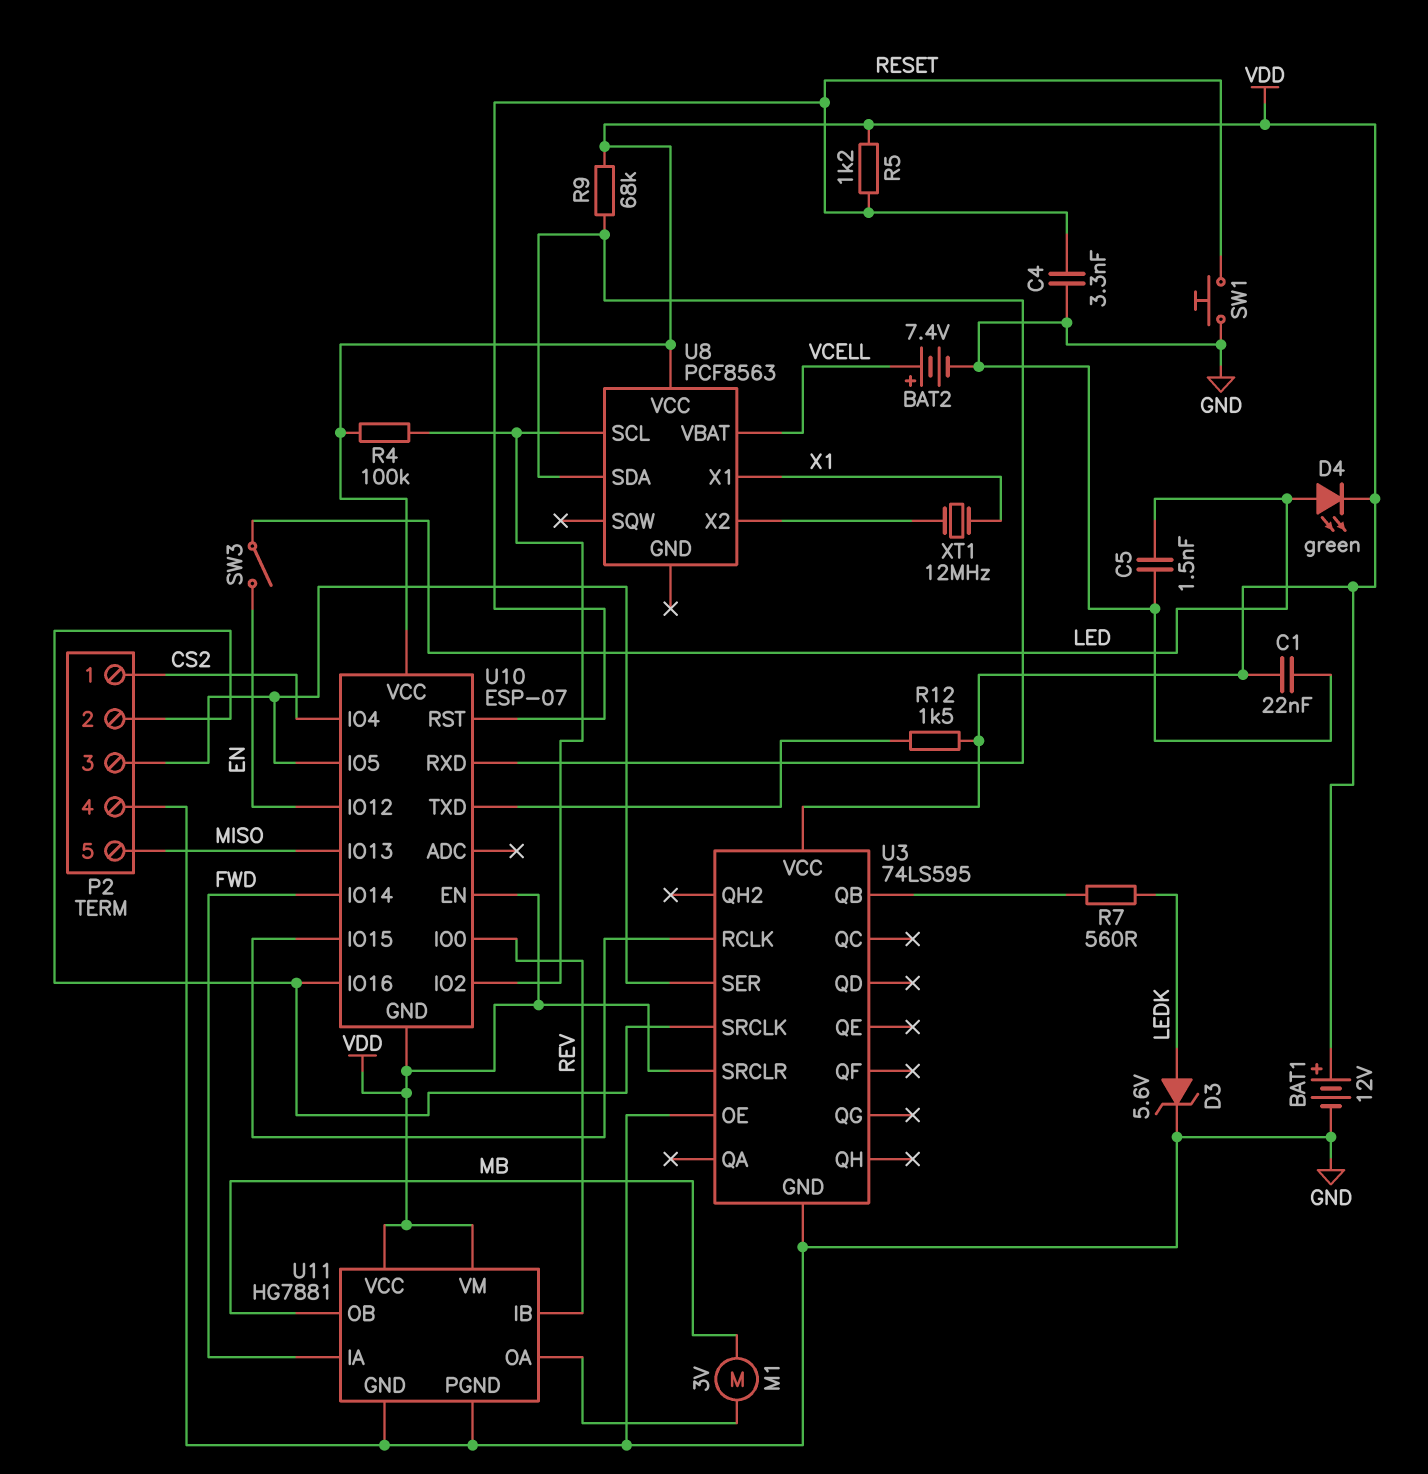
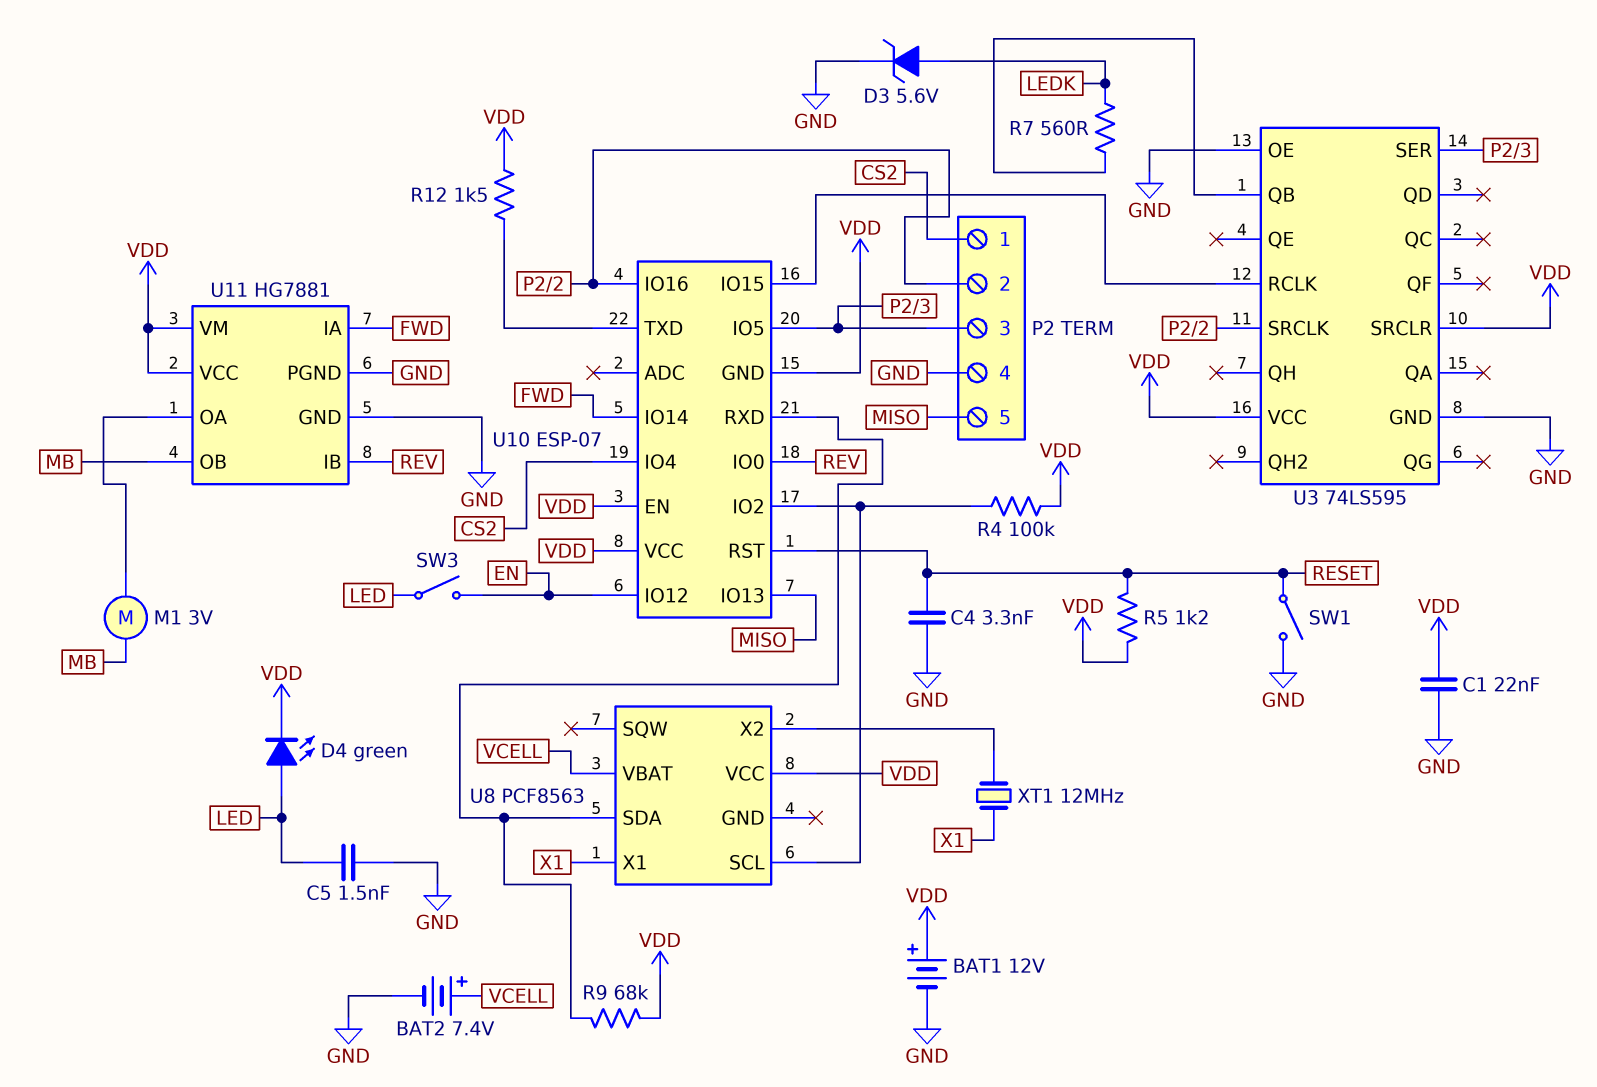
SW1: button (GND, RESET) -> switch (GND, RESET)

